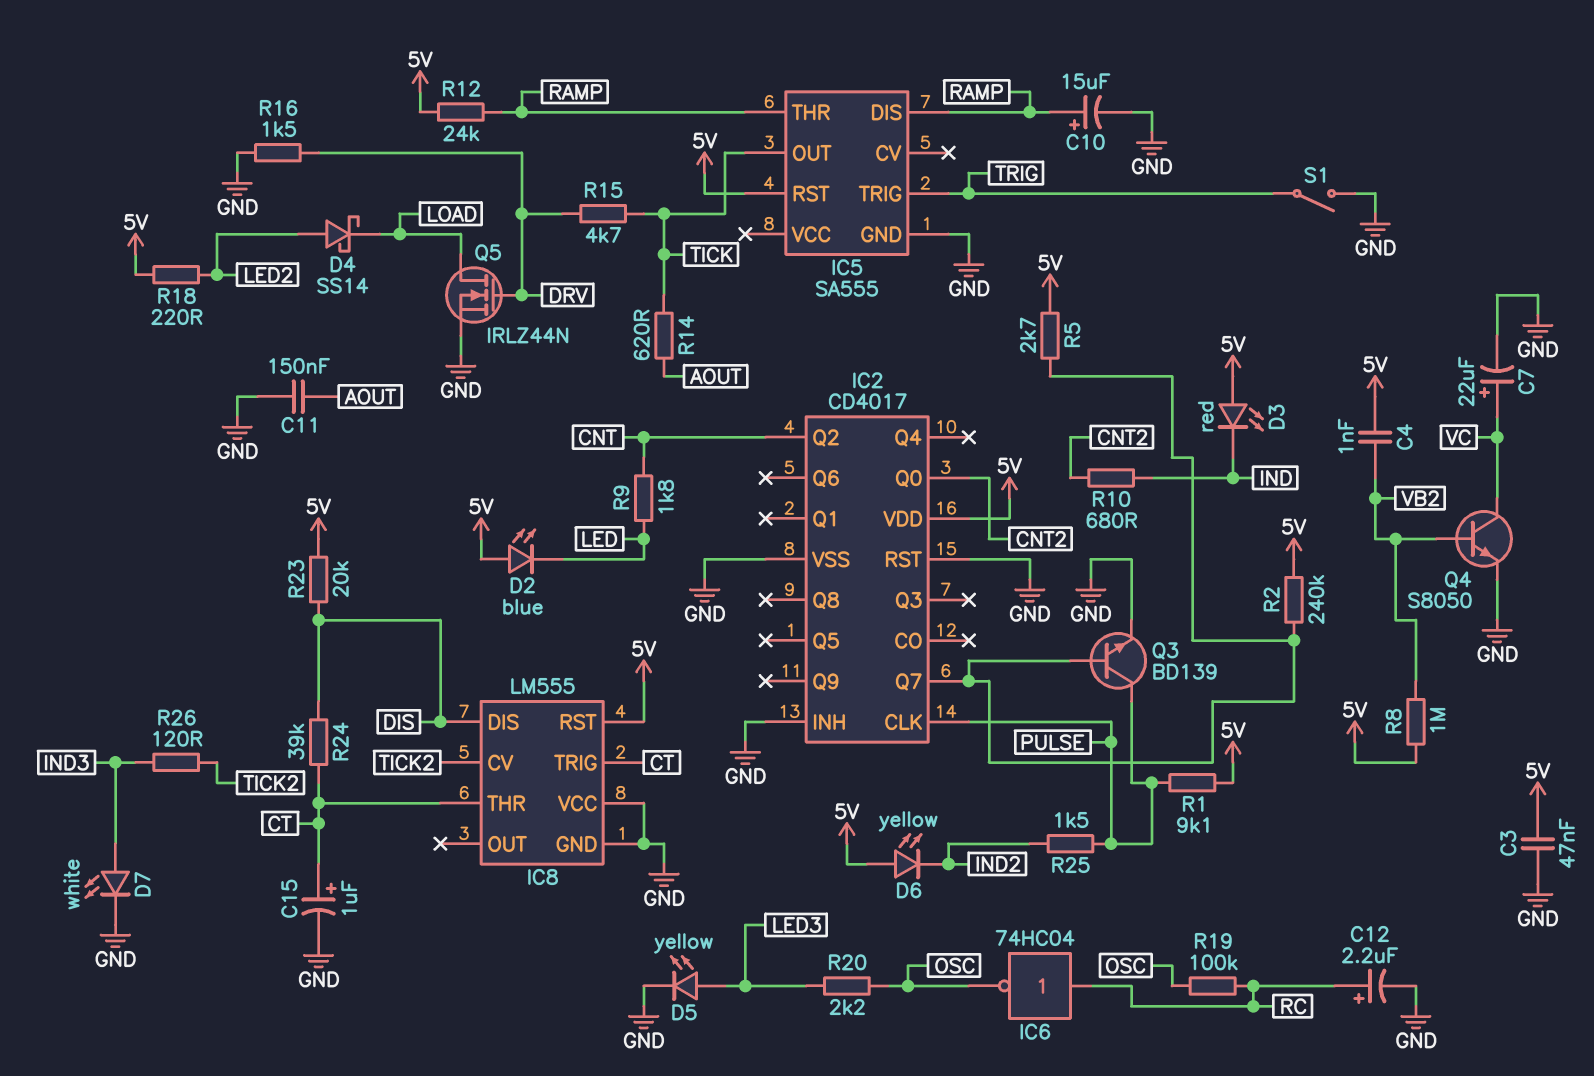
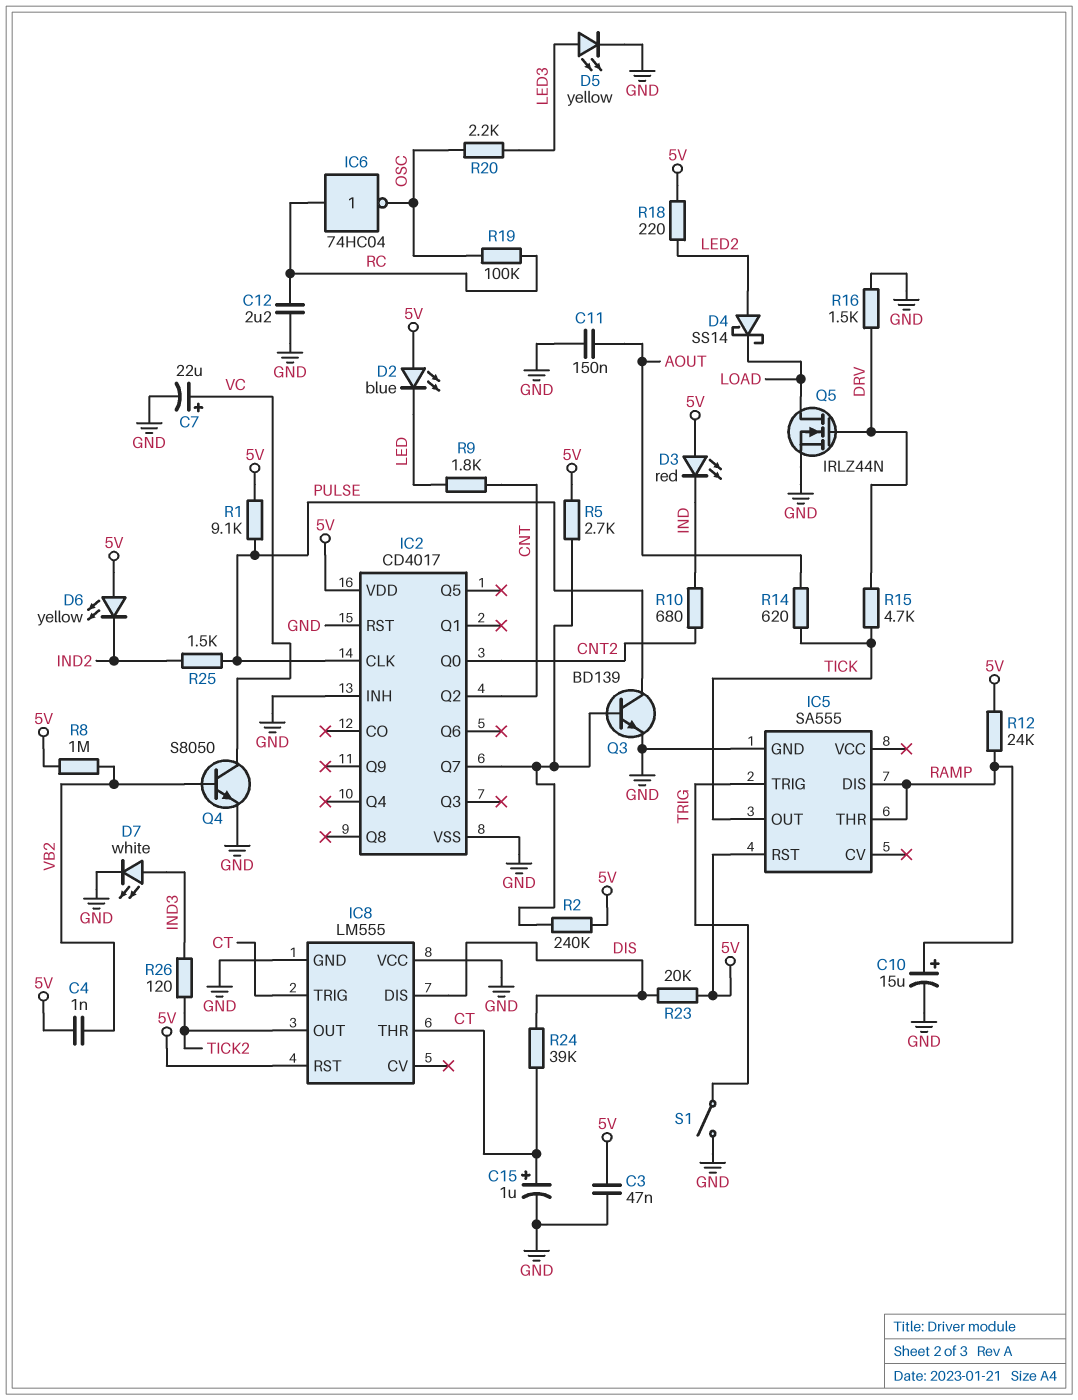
C12: 2.2uF (plus RC, minus GND) -> 2.2uF (GND, RC)
IC8 pin CV: TICK2 -> none
IC8 pin OUT: none -> TICK2

